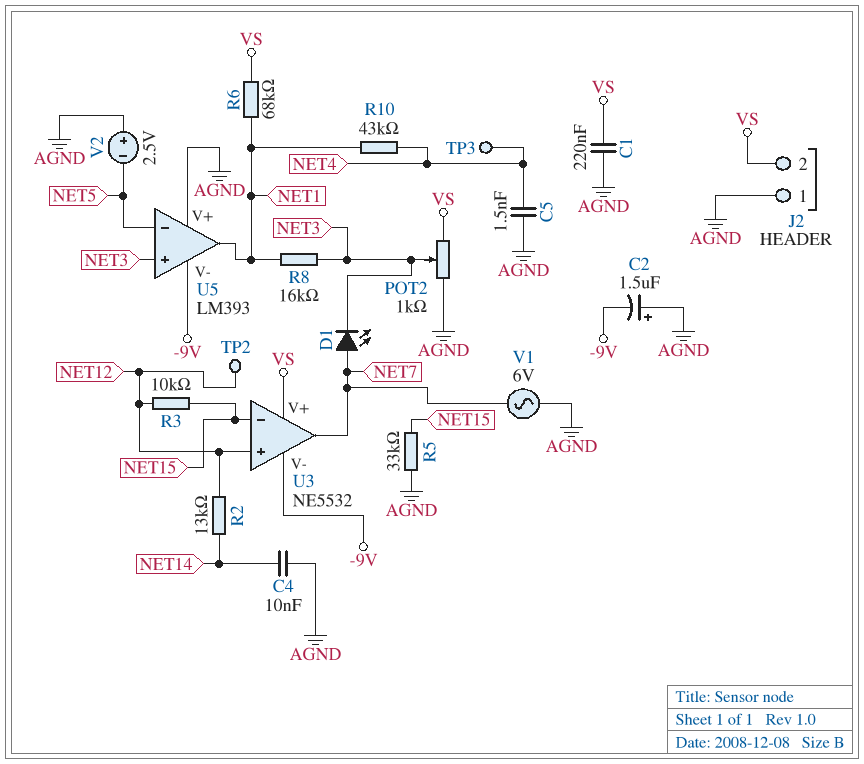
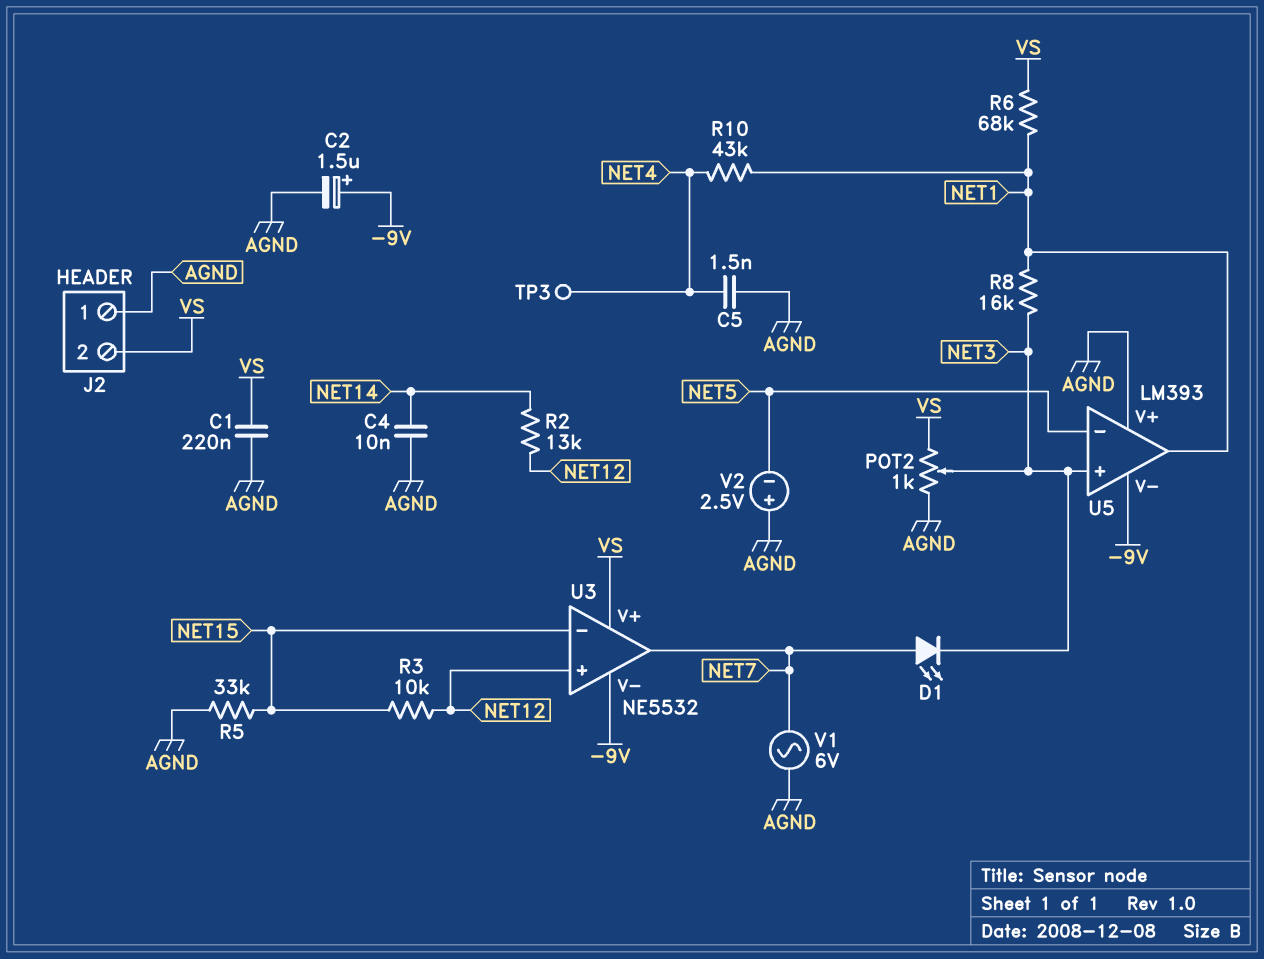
C2: 1.5uF (plus AGND, minus -9V) -> 1.5uF (plus -9V, minus AGND)
TP2: test point (NET12) -> none

